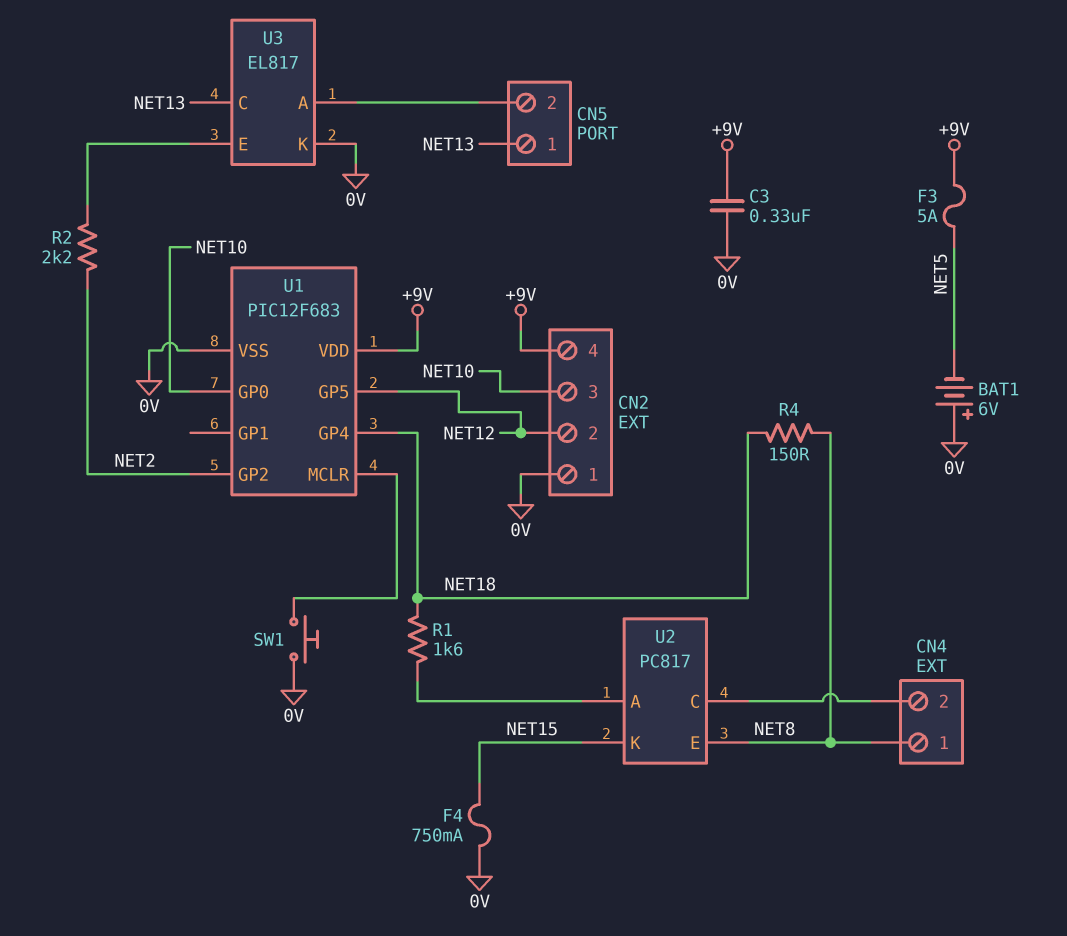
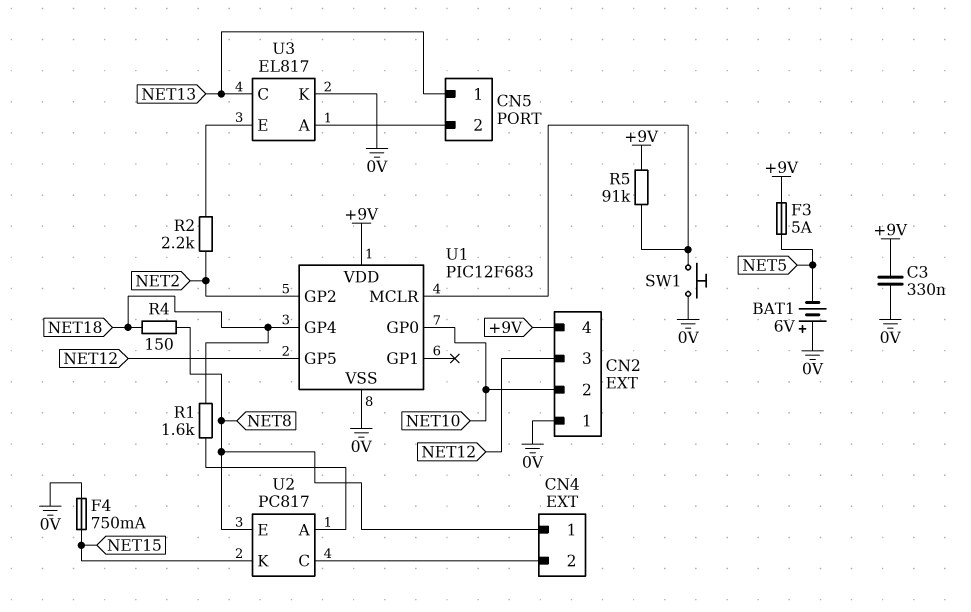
CN2 pin 2: NET12 -> NET10
CN2 pin 3: NET10 -> NET12
R5: none -> 91k (+9V, U1/MCLR)

